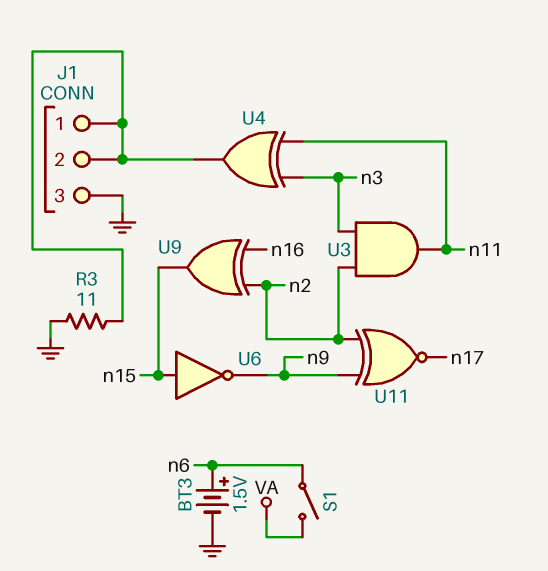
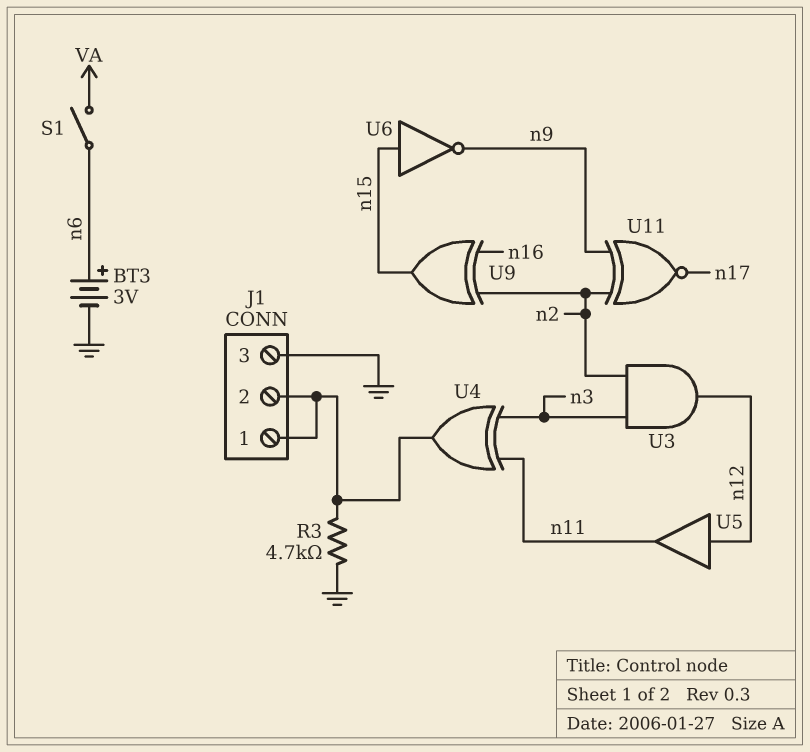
BT3: 1.5V (plus n6, minus GND) -> 3V (plus n6, minus GND)
R3: 11 (GND, J1/1) -> 4.7k (GND, J1/1)
U3: AND (in n2, in n3, out n11) -> AND (in n2, in n3, out n12)
U5: none -> buffer (in n12, out n11)

